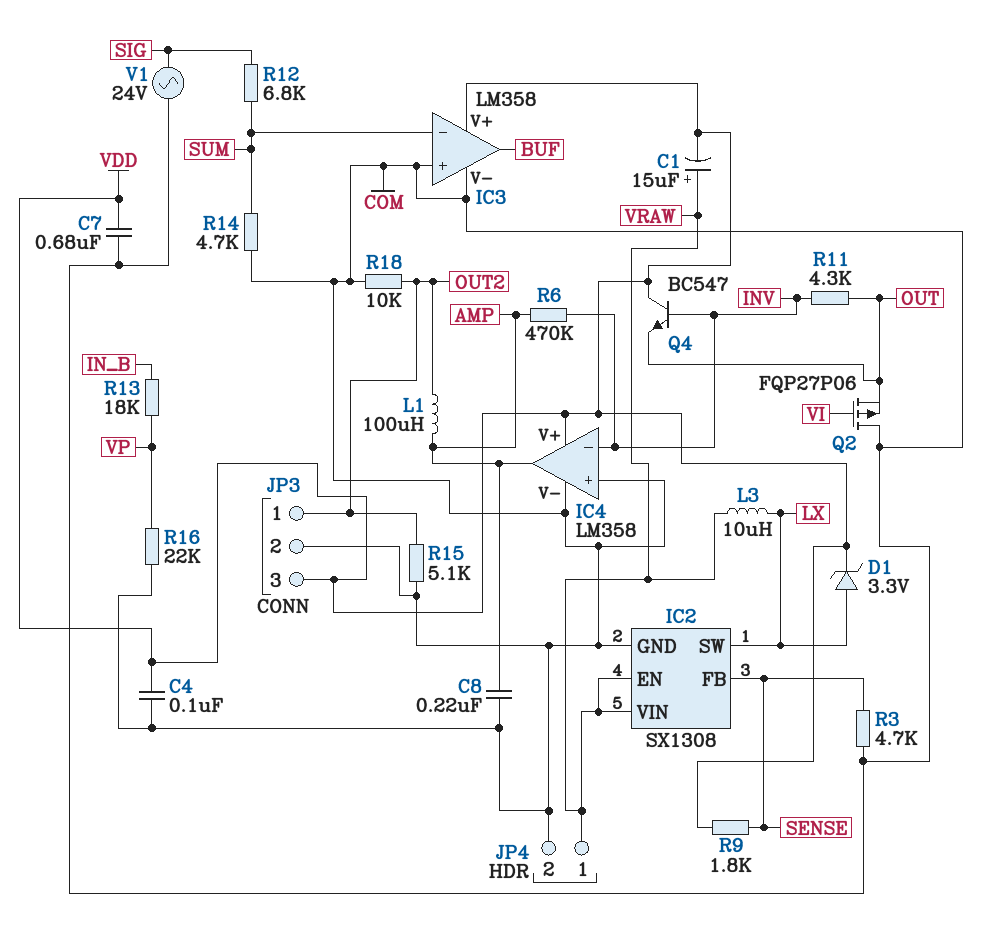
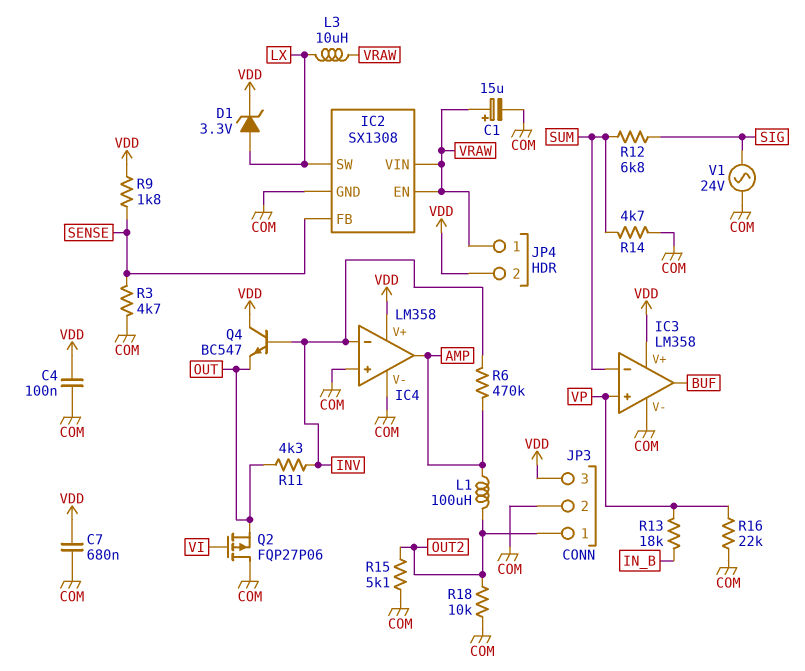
C1: 15uF (plus VRAW, minus VDD) -> 15uF (plus VRAW, minus COM)
C8: 220nF (AMP, COM) -> none
IC3 pin in+: COM -> VP
JP4 pin 2: COM -> VDD

